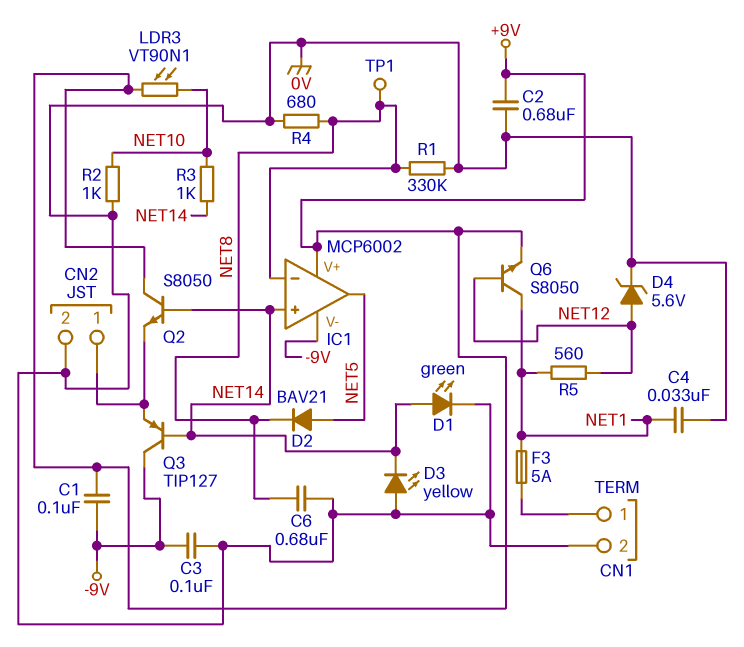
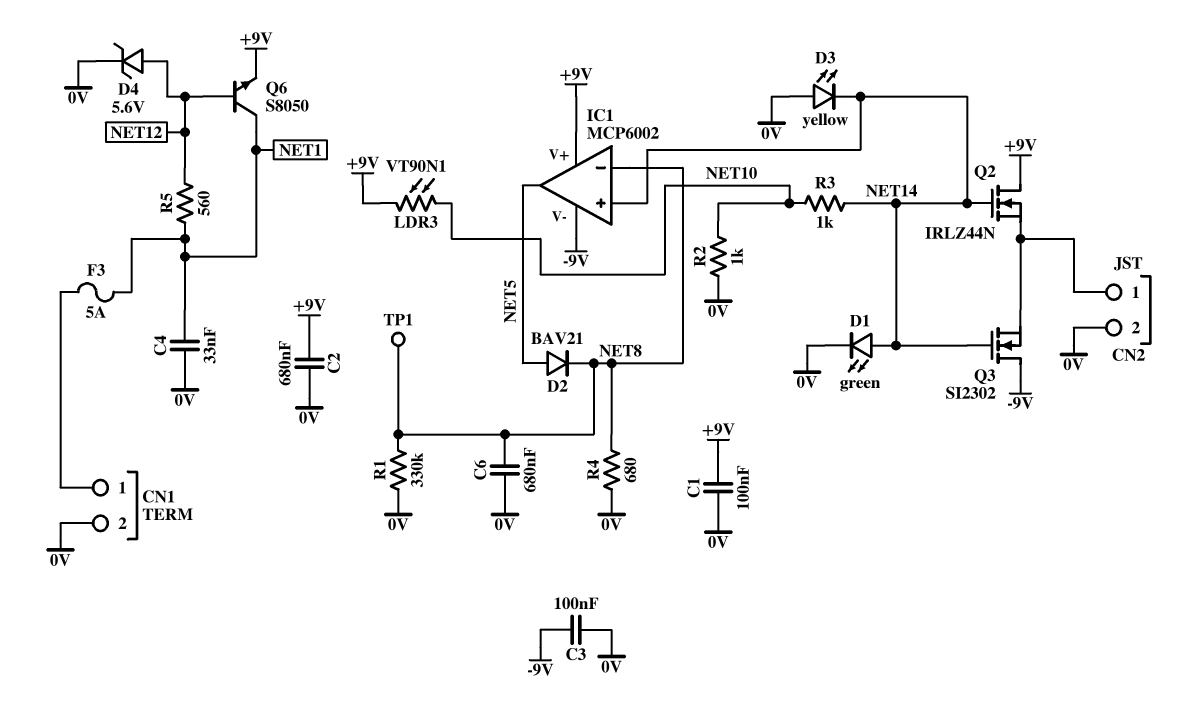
C1: 100nF (+9V, -9V) -> 100nF (+9V, 0V)
Q2: NPN S8050 (B NET14, C +9V, E CN2/1) -> NMOS IRLZ44N (G NET14, D +9V, S CN2/1)
Q3: PNP TIP127 (B NET14, C -9V, E CN2/1) -> NMOS SI2302 (G NET14, D -9V, S CN2/1)

